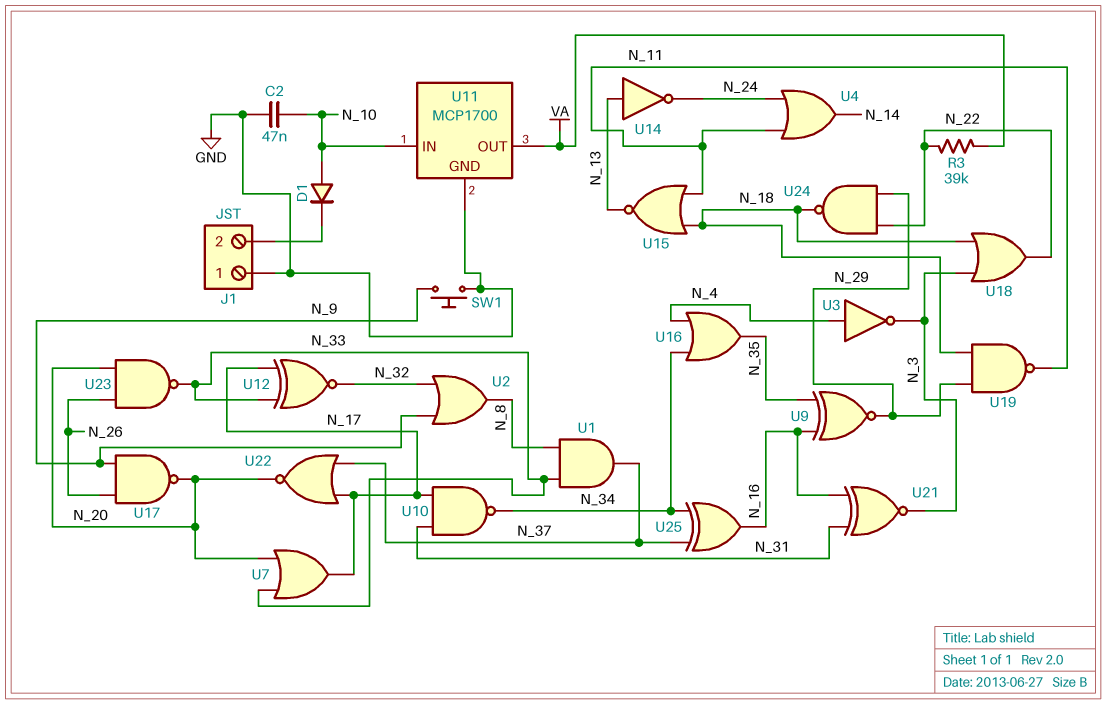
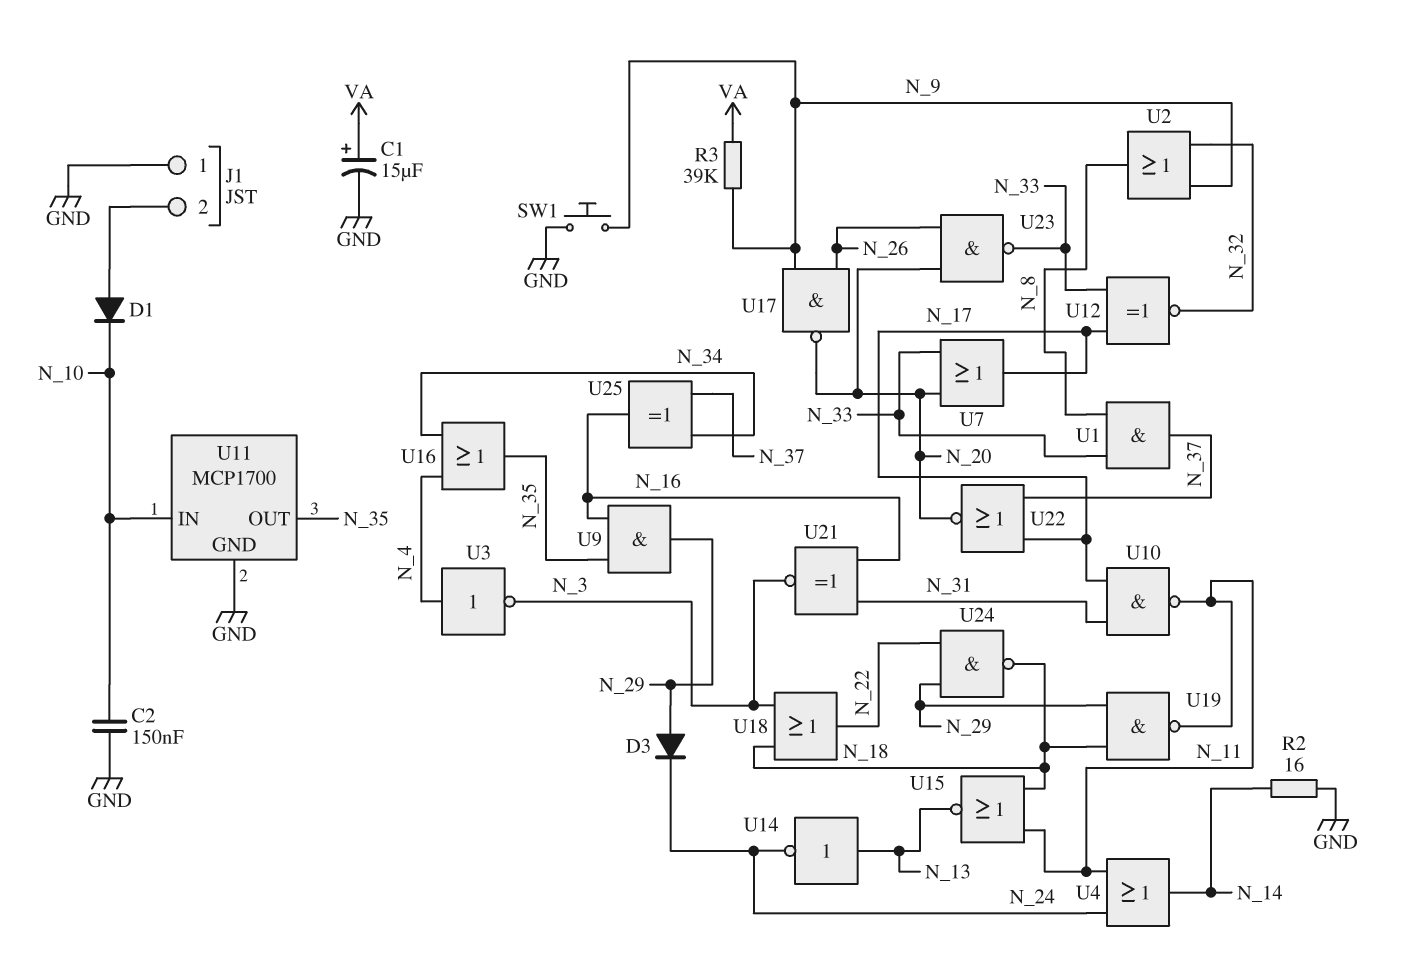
C1: none -> 15uF (plus VA, minus GND)
C2: 47nF (GND, N_10) -> 150nF (GND, N_10)
D1: diode (A N_10, K J1/2) -> diode (A J1/2, K N_10)
D3: none -> diode (A N_29, K N_24)
R2: none -> 16 (GND, N_14)
R3: 39k (N_22, VA) -> 39k (N_9, VA)
U9: XNOR (in N_16, in N_35, out N_29) -> AND (in N_16, in N_35, out N_29)
U10: NAND (in N_17, in N_31, out N_34) -> NAND (in N_17, in N_31, out N_11)
U11 pin OUT: VA -> N_35

